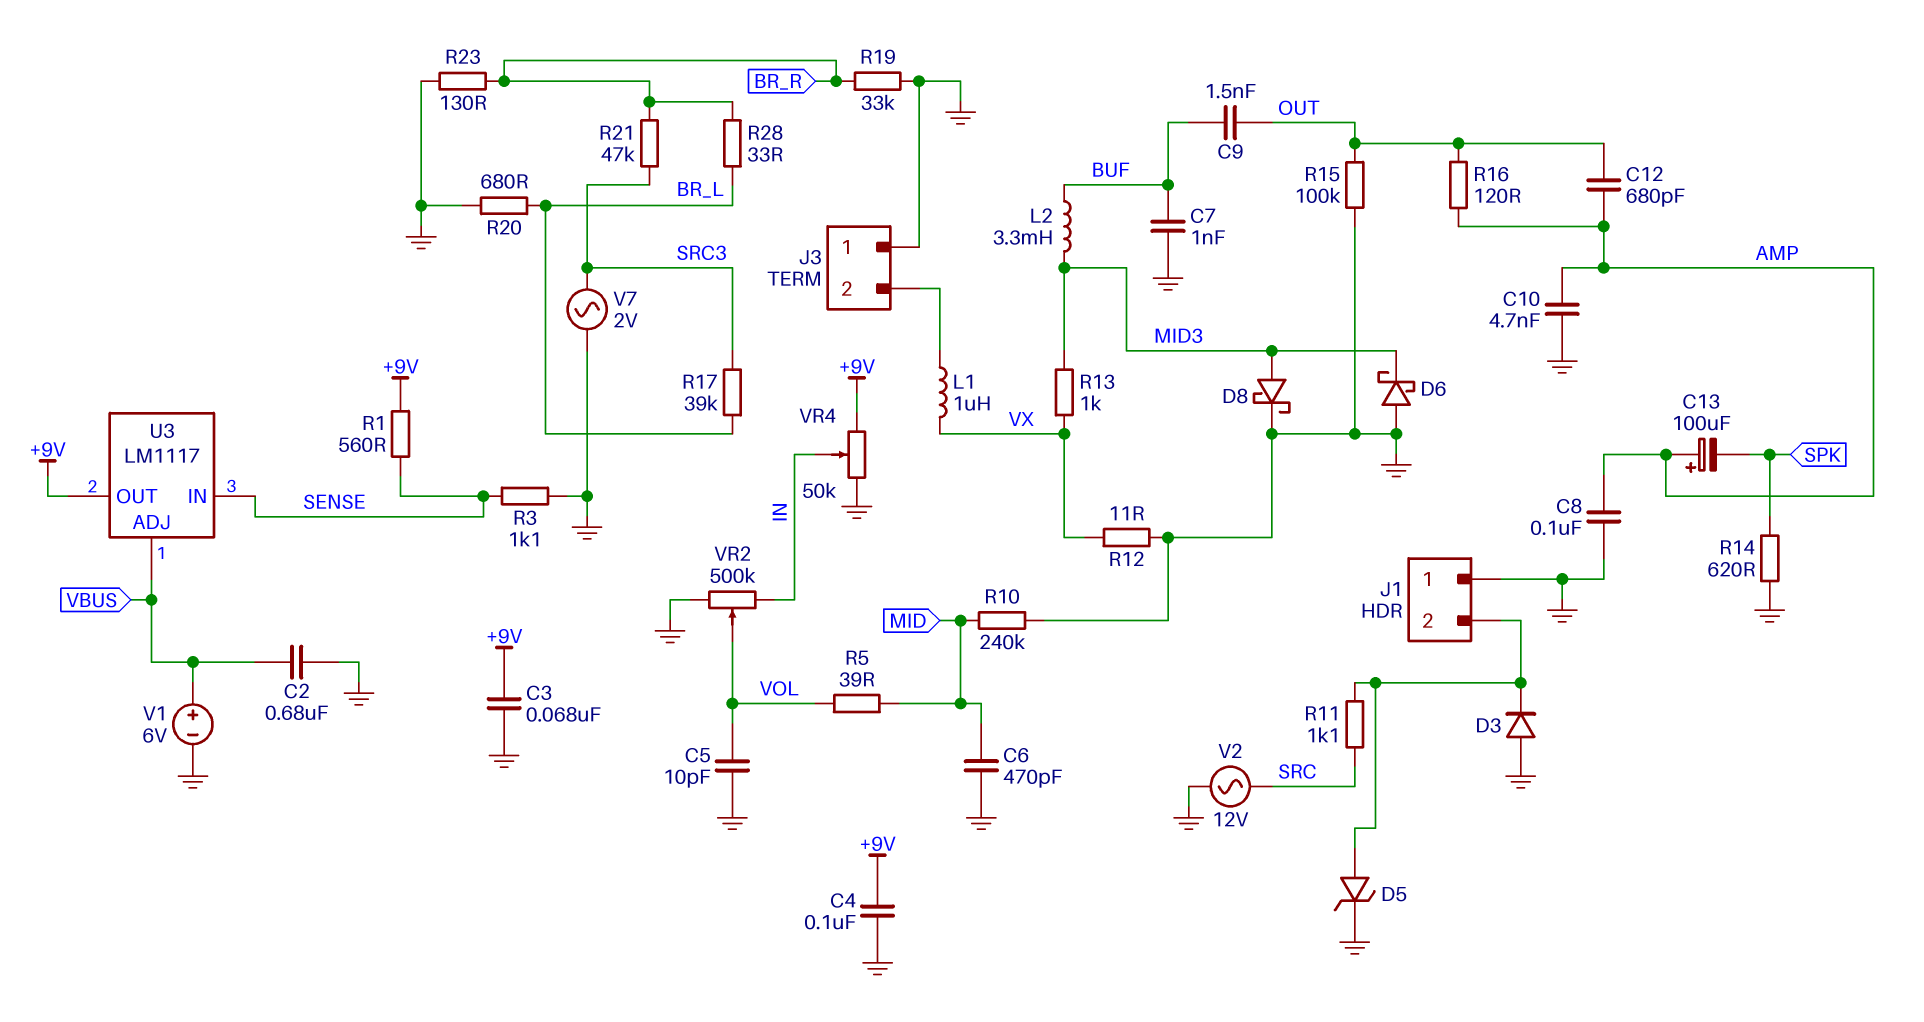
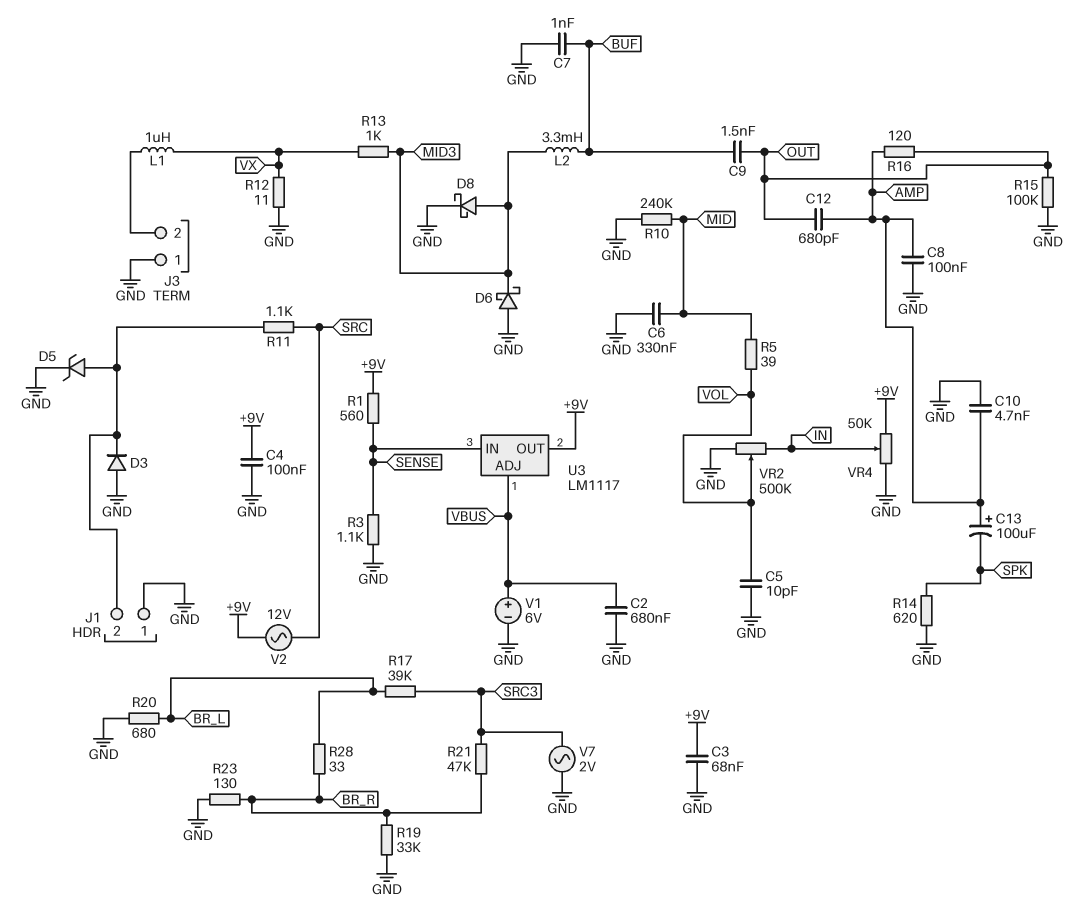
C6: 470pF (GND, MID) -> 330nF (GND, MID)
V2: AC 12V (GND, SRC) -> AC 12V (+9V, SRC)

